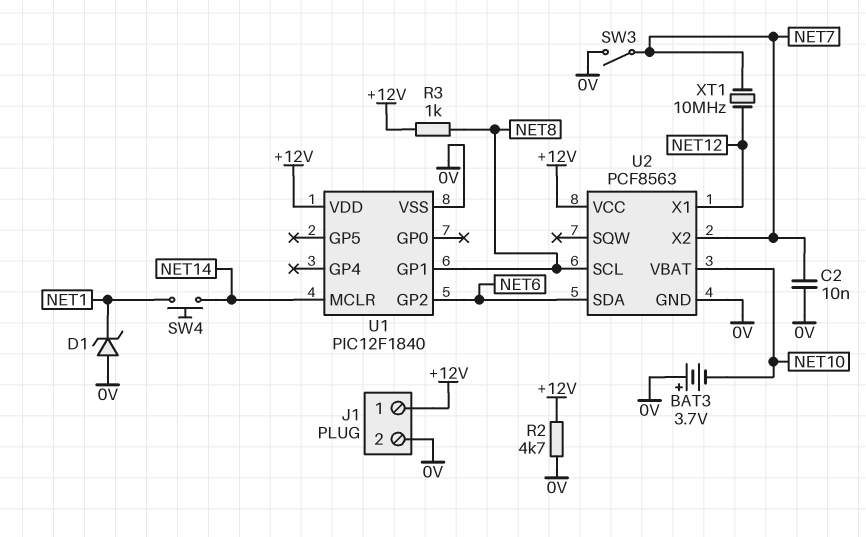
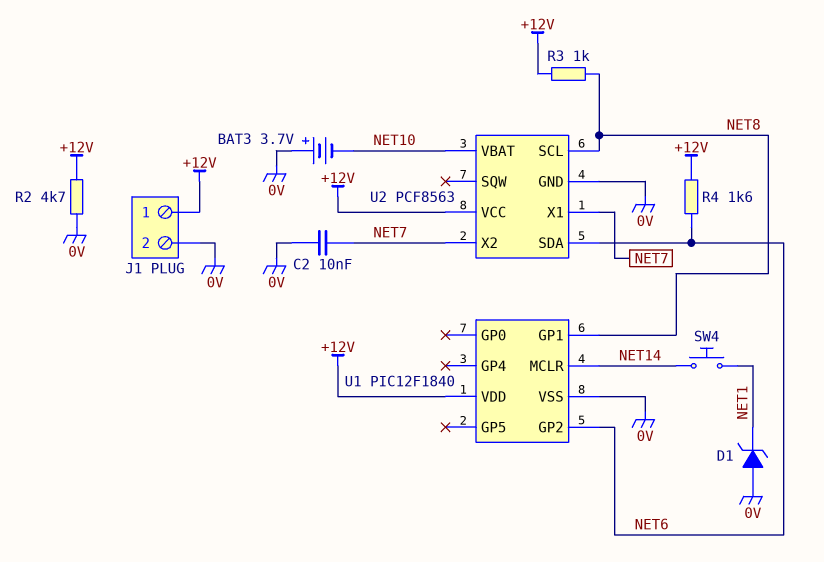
R4: none -> 1.6k (+12V, NET6)
SW3: switch (0V, NET7) -> none
U2 pin X1: NET12 -> NET7
XT1: 10MHz (NET7, NET12) -> none

